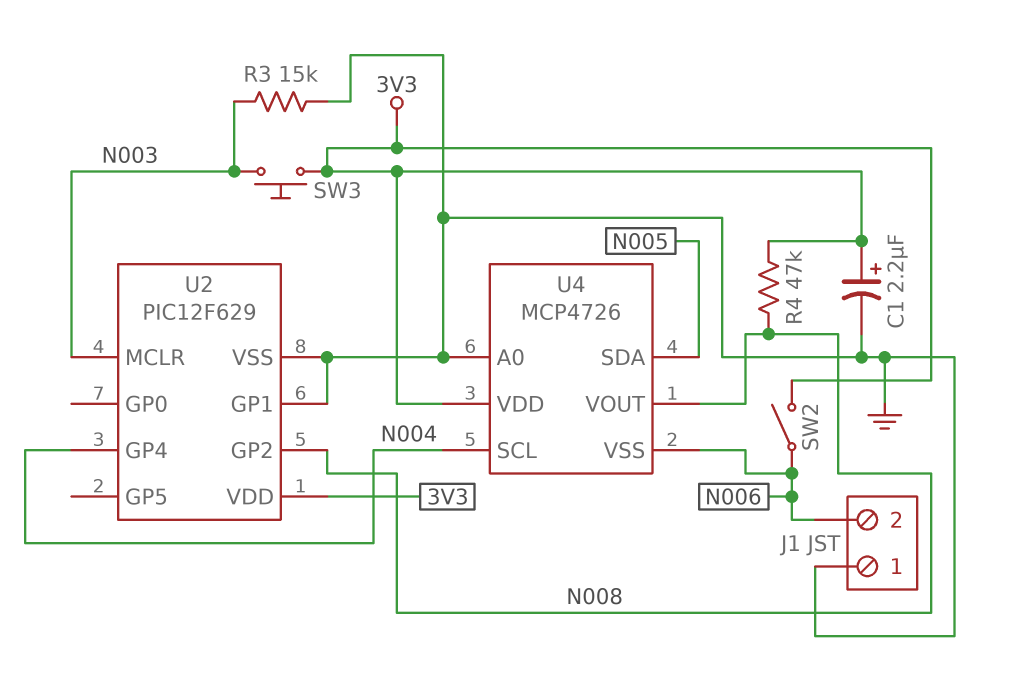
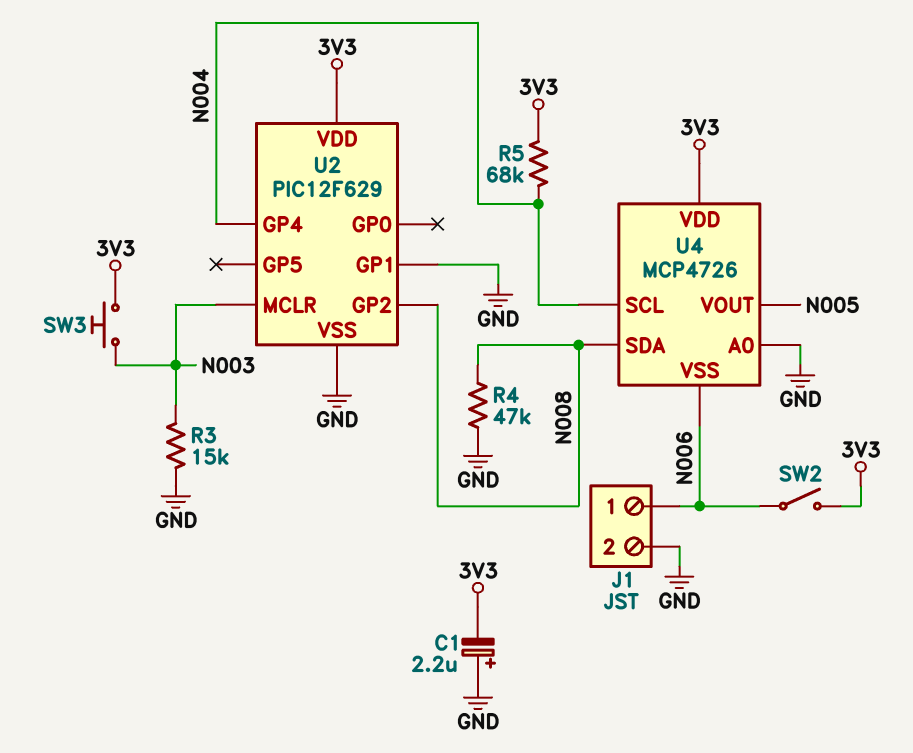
C1: 2.2uF (plus 3V3, minus GND) -> 2.2uF (plus GND, minus 3V3)
J1 pin 1: GND -> N006
J1 pin 2: N006 -> GND
R4: 47k (3V3, N008) -> 47k (GND, N008)
R5: none -> 68k (3V3, N004)
U4 pin SDA: N005 -> N008
U4 pin VOUT: N008 -> N005

